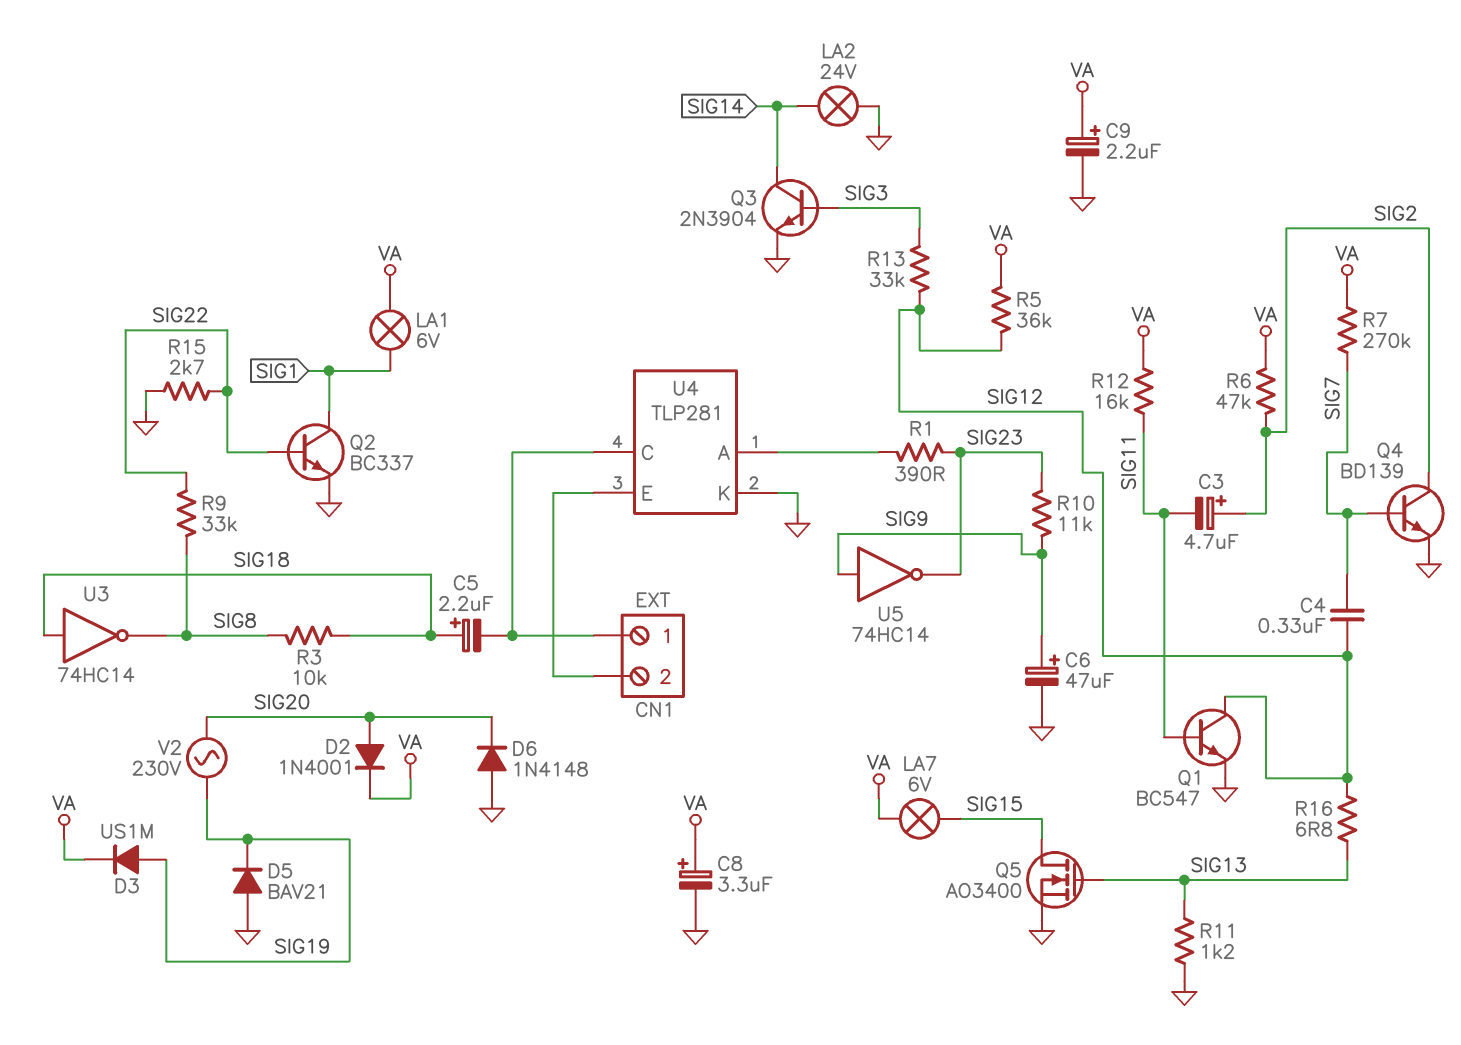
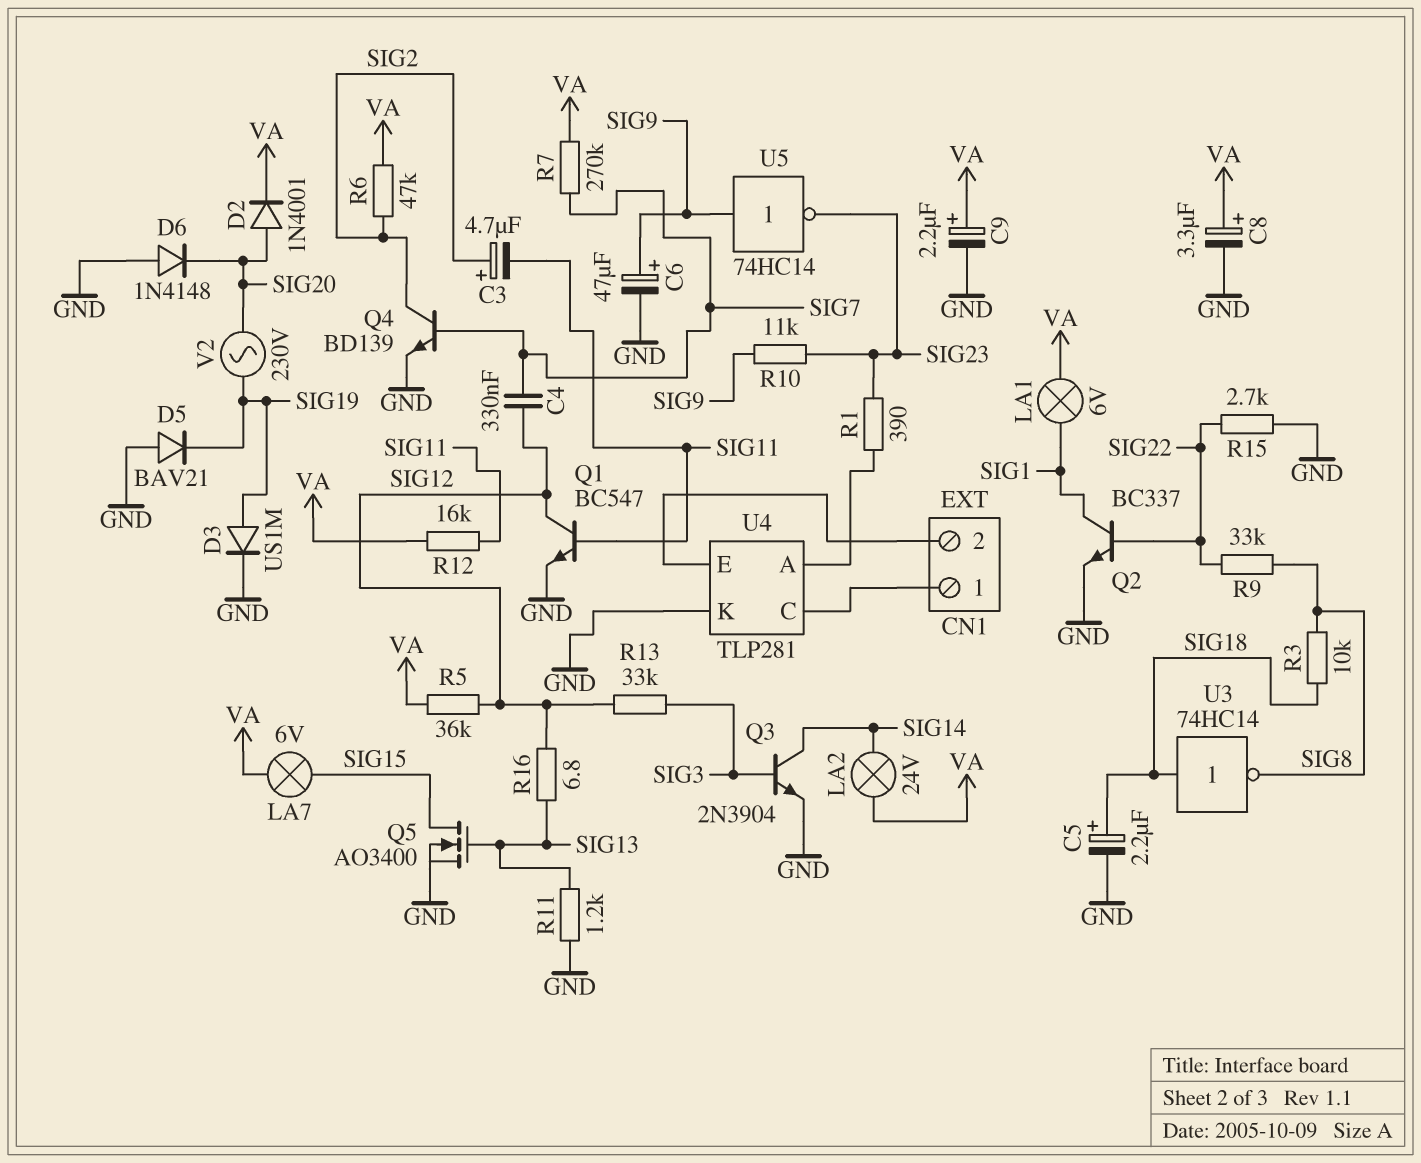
C5: 2.2uF (plus SIG18, minus CN1/1) -> 2.2uF (plus SIG18, minus GND)
D3: diode US1M (A SIG19, K VA) -> diode US1M (A SIG19, K GND)
LA2: lamp 24V (GND, SIG14) -> lamp 24V (SIG14, VA)

